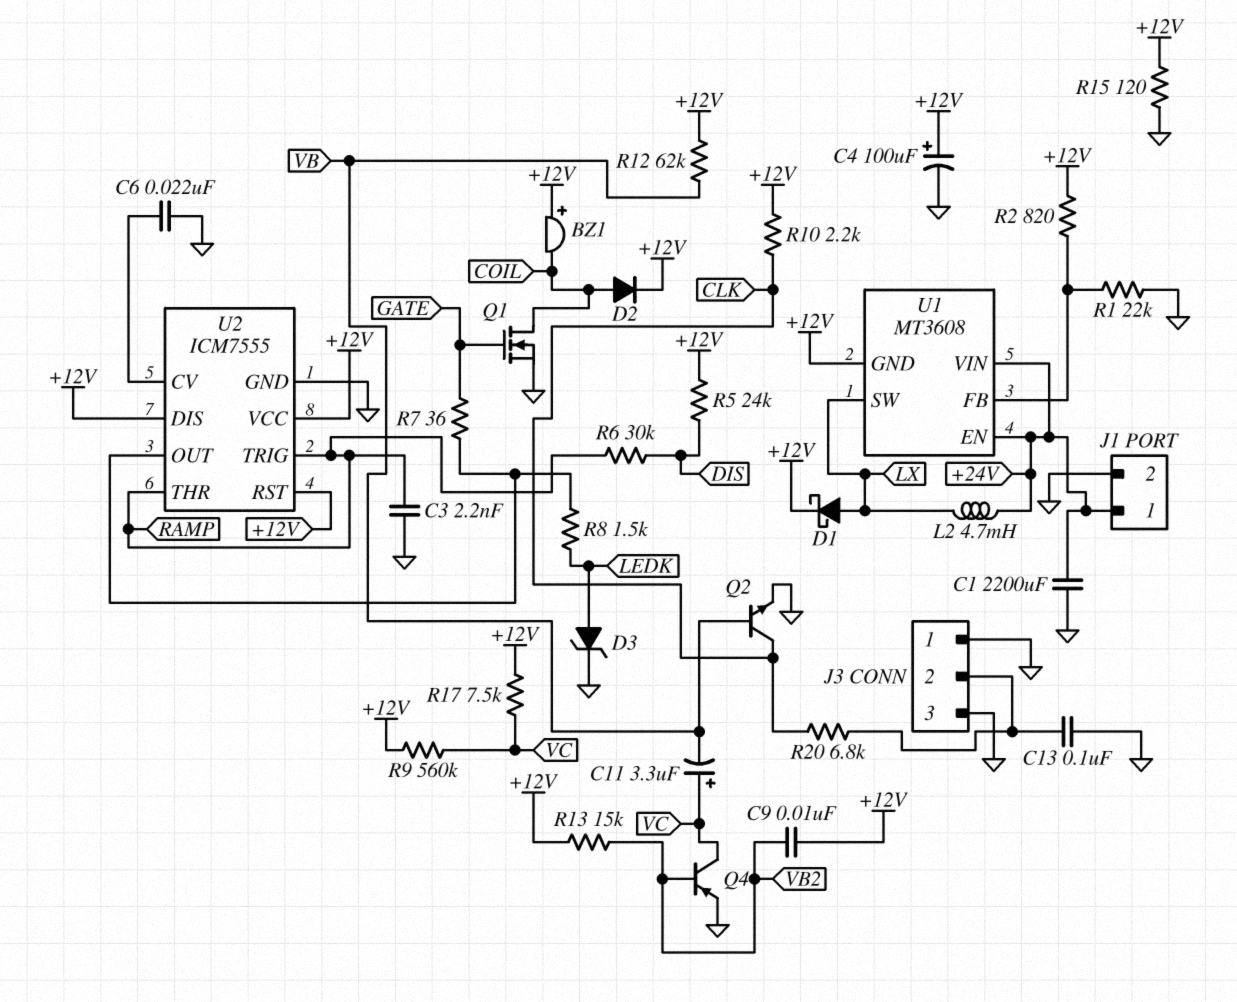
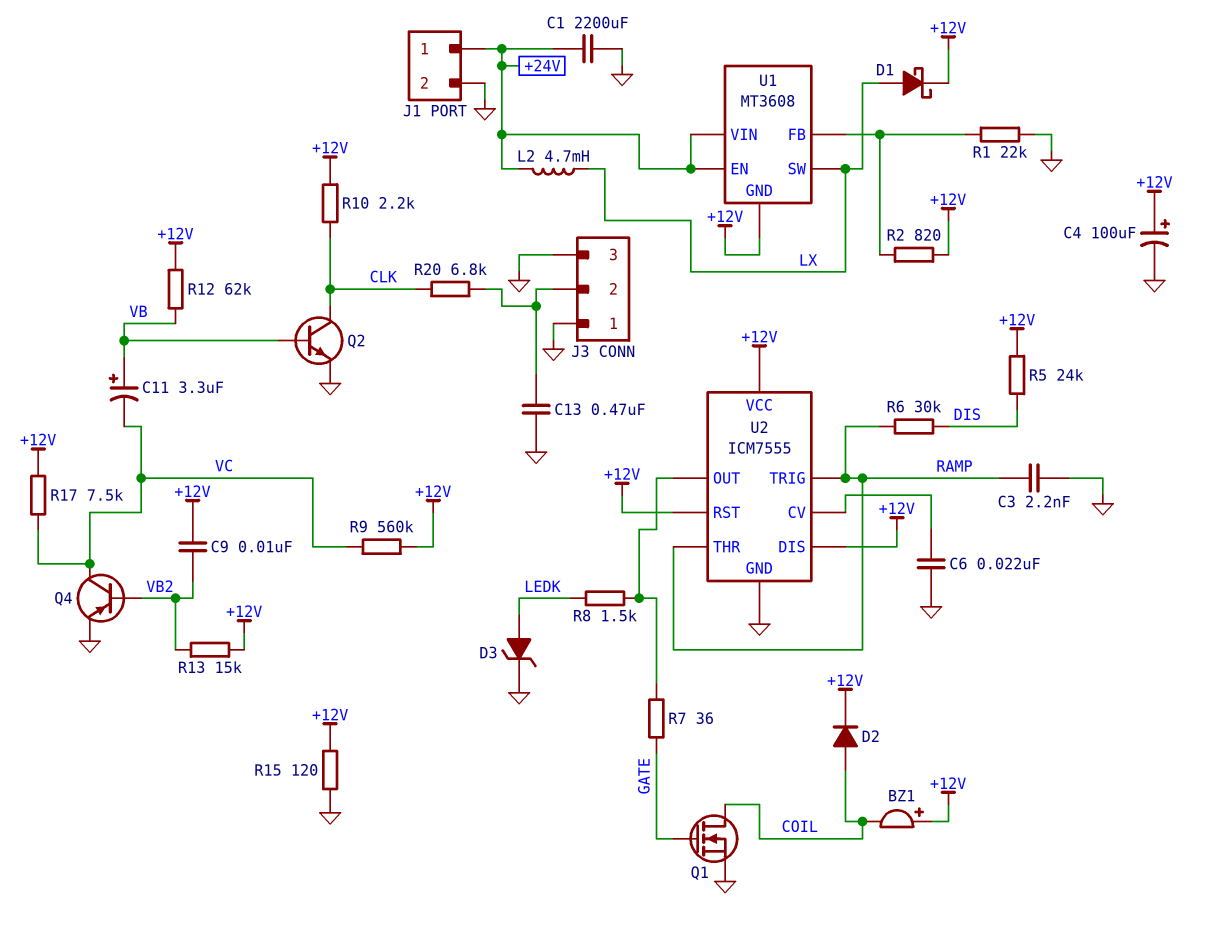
C11: 3.3uF (plus VC, minus VB) -> 3.3uF (plus VB, minus VC)
C13: 100nF (GND, J3/2) -> 470nF (GND, J3/2)

